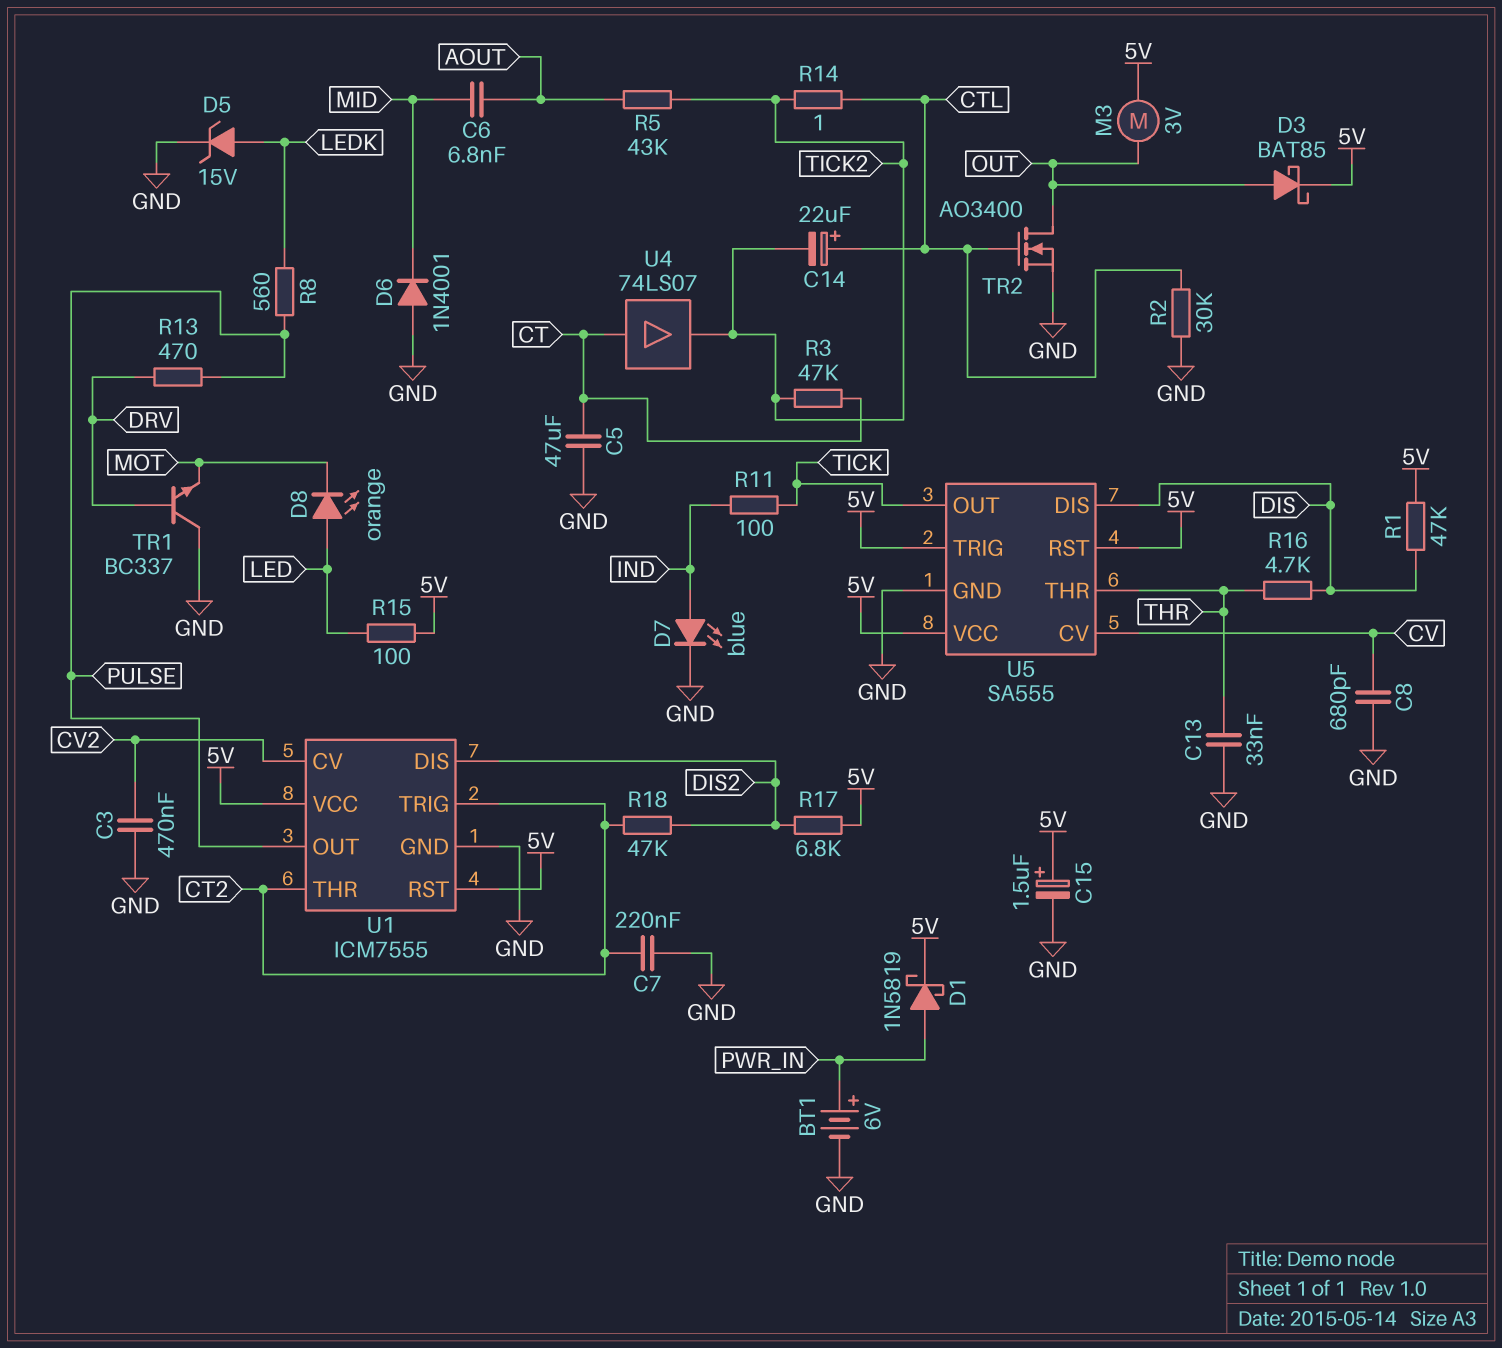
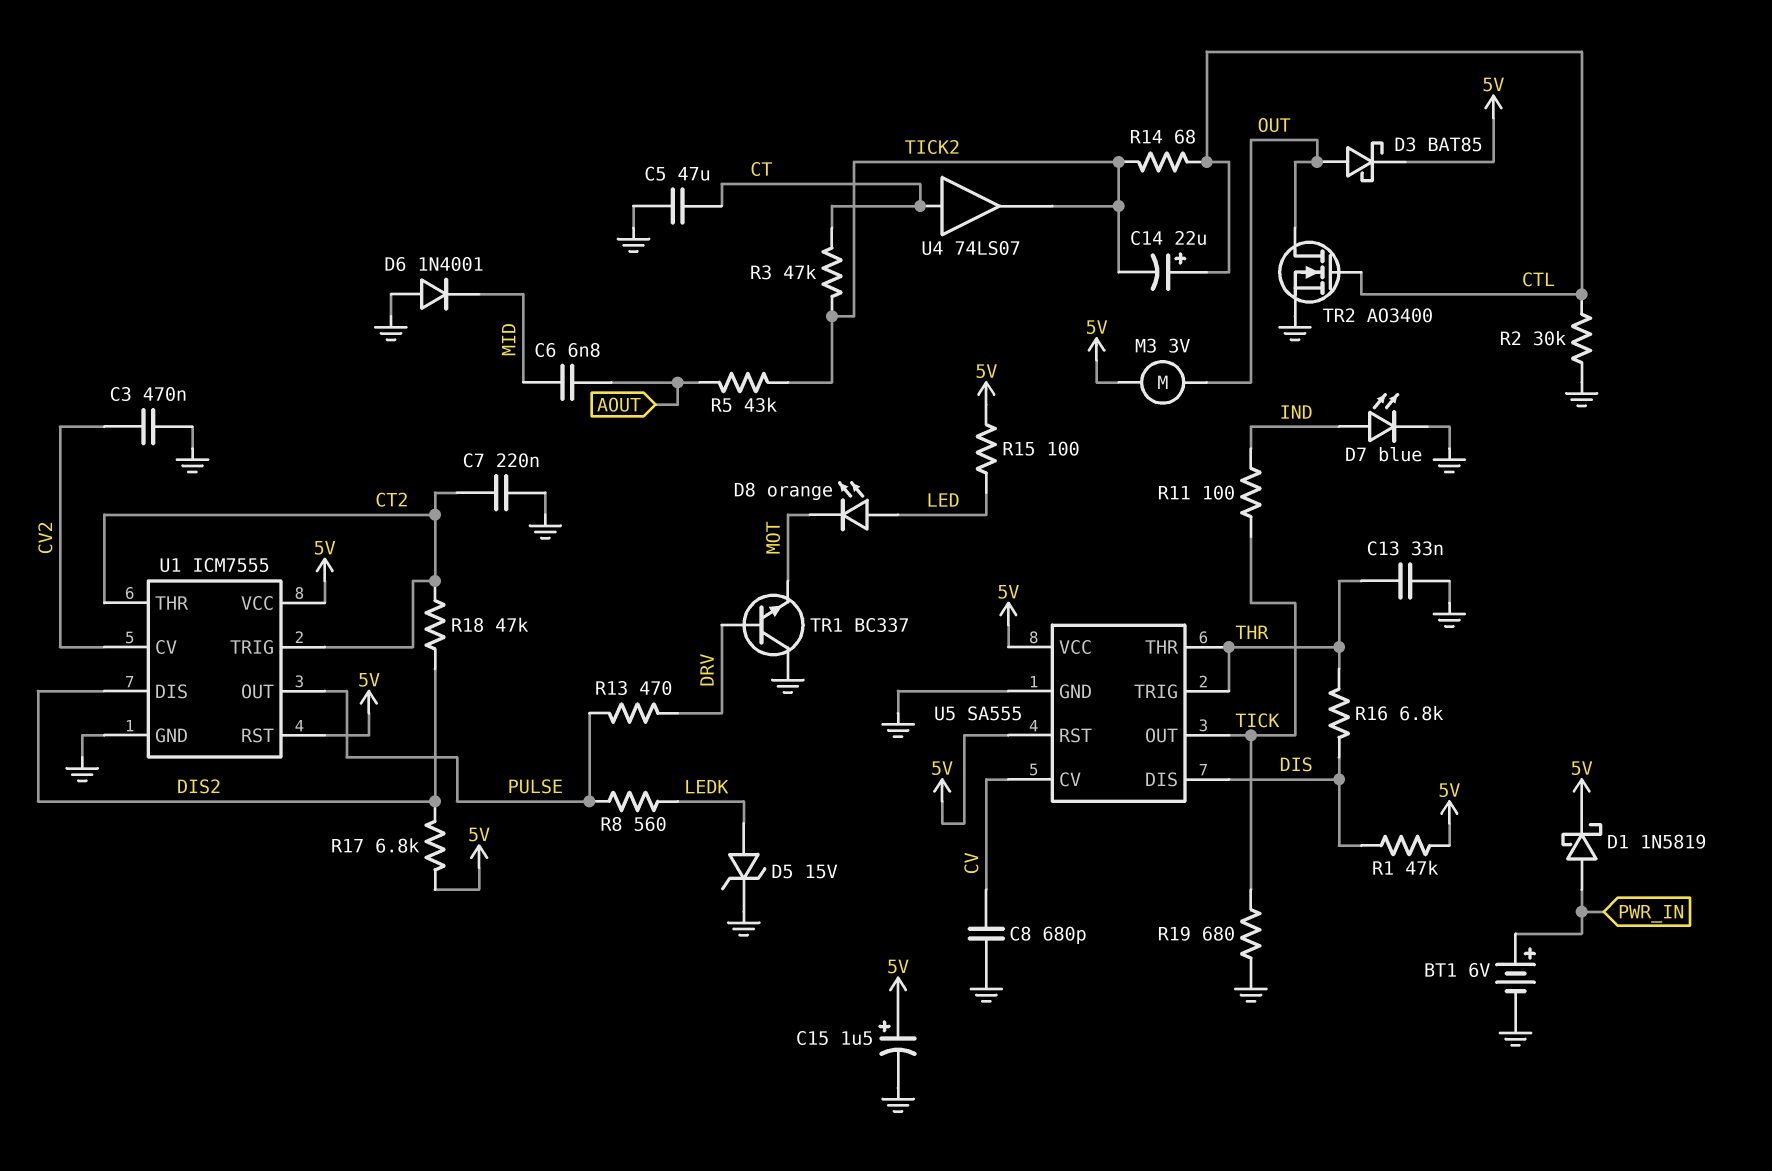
R14: 1 (CTL, TICK2) -> 68 (CTL, TICK2)
R16: 4.7k (DIS, THR) -> 6.8k (DIS, THR)
R19: none -> 680 (GND, TICK)
U5 pin TRIG: 5V -> THR

